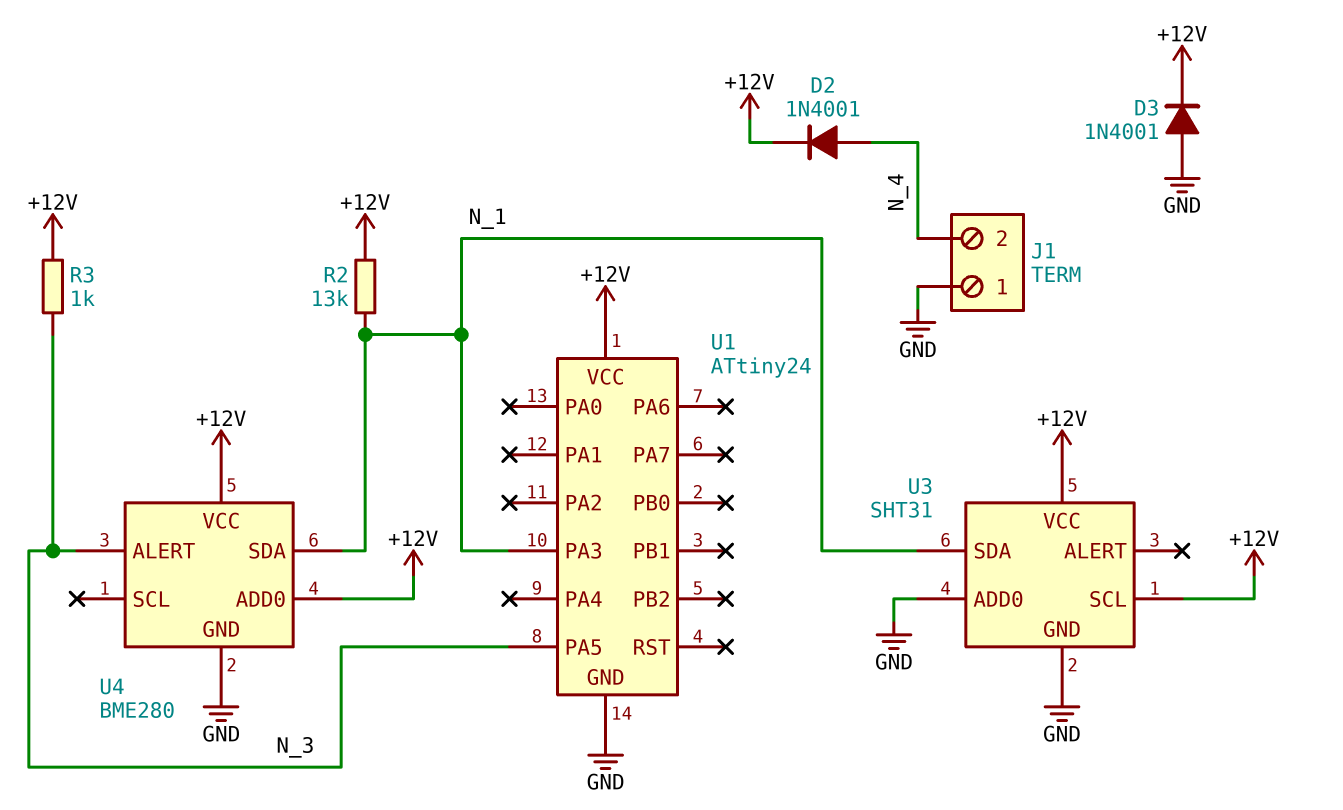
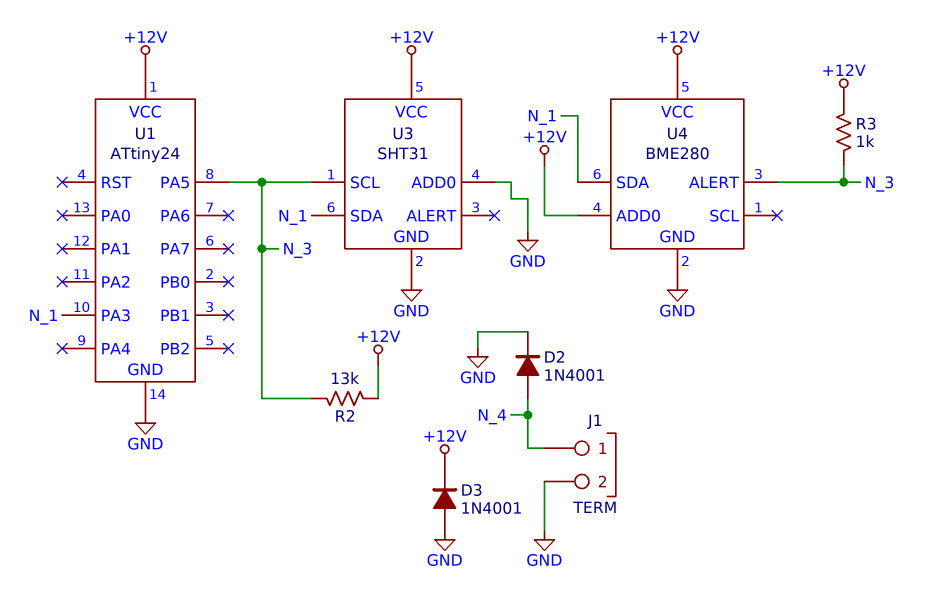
D2: diode 1N4001 (A N_4, K +12V) -> diode 1N4001 (A N_4, K GND)
J1 pin 1: GND -> N_4
J1 pin 2: N_4 -> GND
R2: 13k (+12V, N_1) -> 13k (+12V, N_3)
U3 pin SCL: +12V -> N_3

